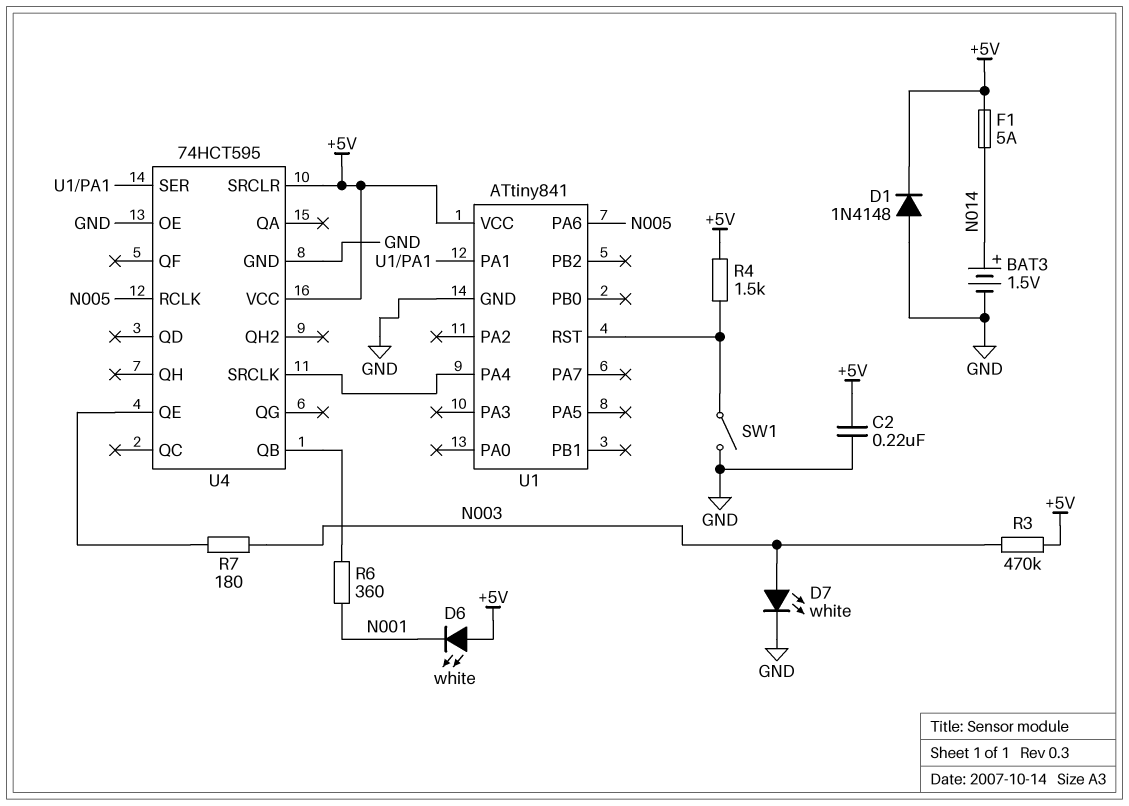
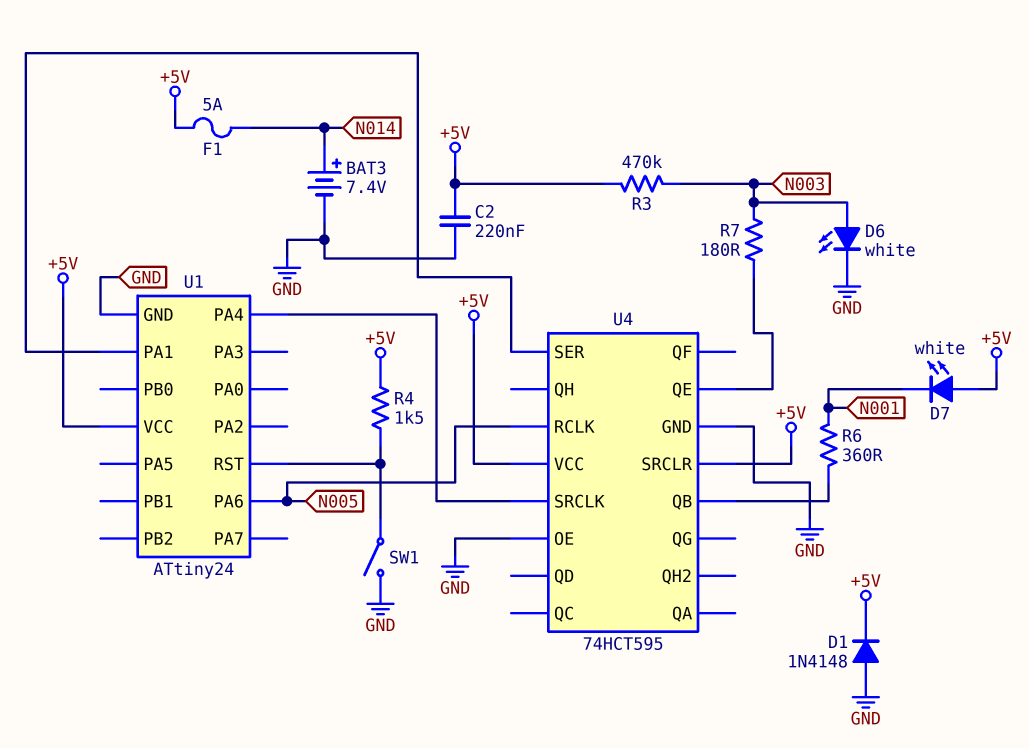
BAT3: 1.5V (plus N014, minus GND) -> 7.4V (plus N014, minus GND)
D6: LED white (A +5V, K N001) -> LED white (A N003, K GND)
D7: LED white (A N003, K GND) -> LED white (A +5V, K N001)
U1: ATtiny841 -> ATtiny24

